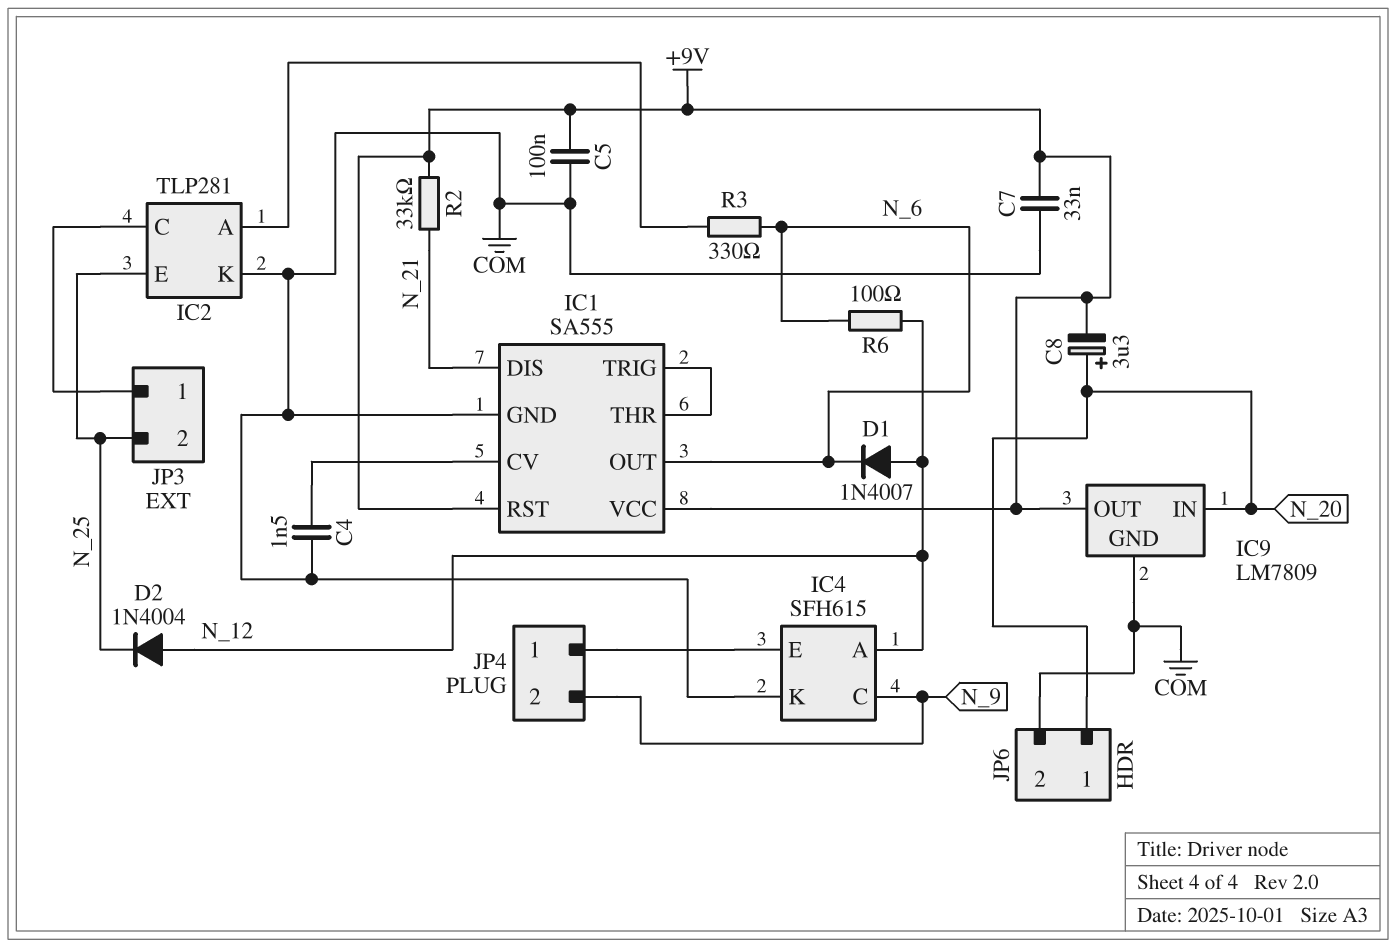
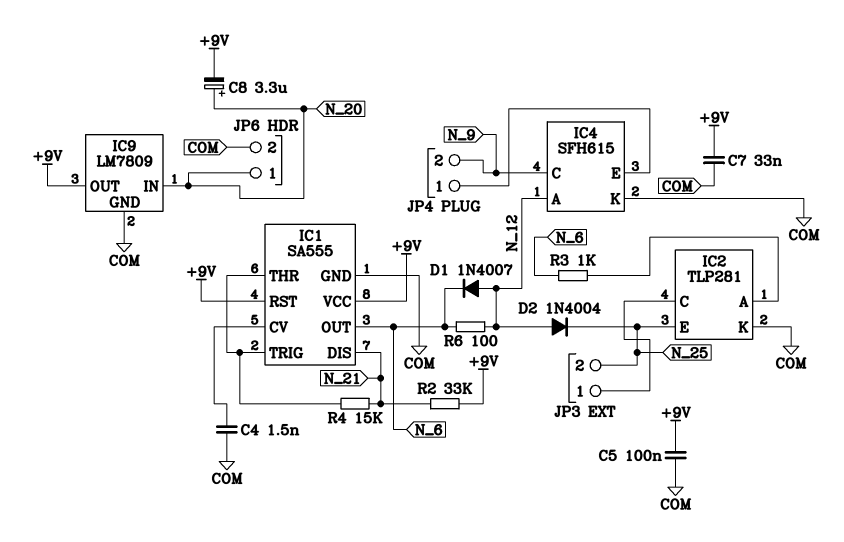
R3: 330 (IC2/A, N_6) -> 1k (IC2/A, N_6)
R4: none -> 15k (IC1/THR, N_21)

